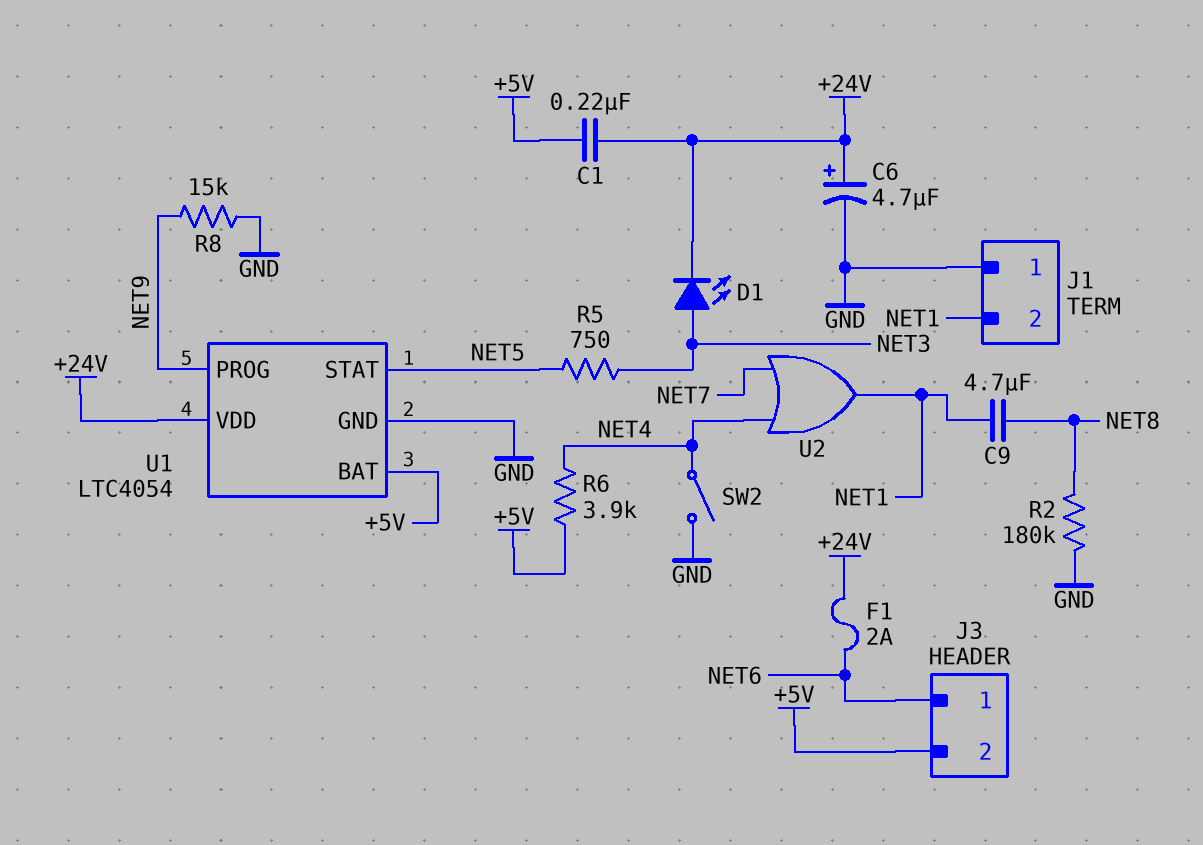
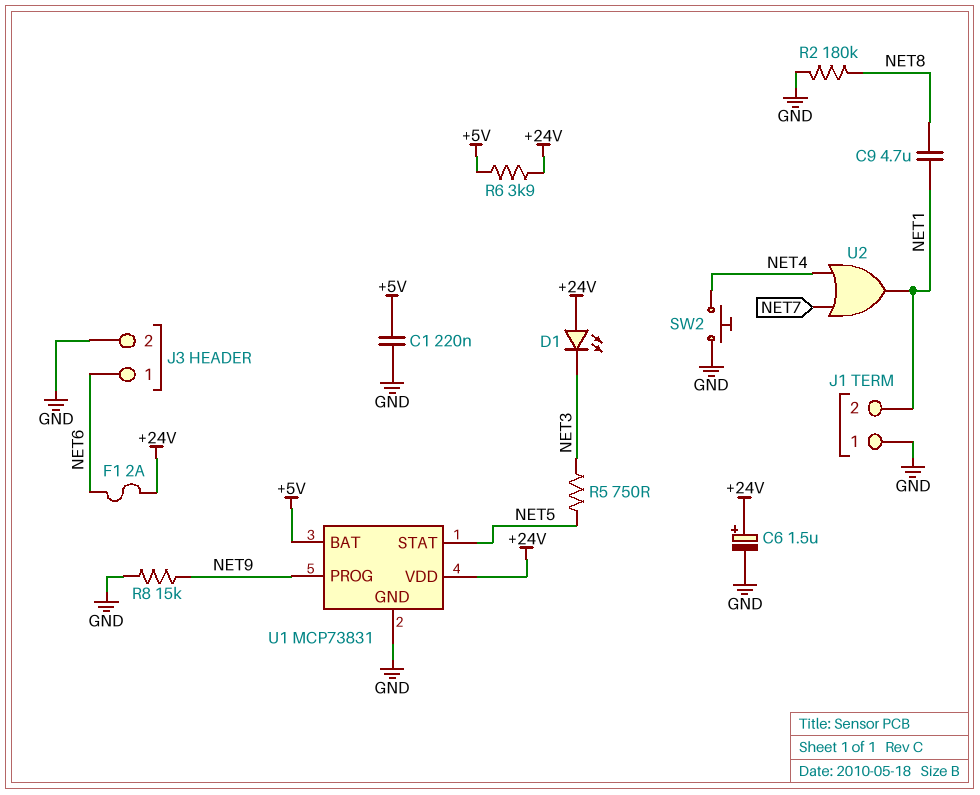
C1: 220nF (+5V, +24V) -> 220nF (+5V, GND)
C6: 4.7uF (plus +24V, minus GND) -> 1.5uF (plus +24V, minus GND)
D1: LED (A NET3, K +24V) -> LED (A +24V, K NET3)
J3 pin 2: +5V -> GND
R6: 3.9k (+5V, NET4) -> 3.9k (+5V, +24V)
SW2: switch (GND, NET4) -> button (GND, NET4)
U1: LTC4054 -> MCP73831

